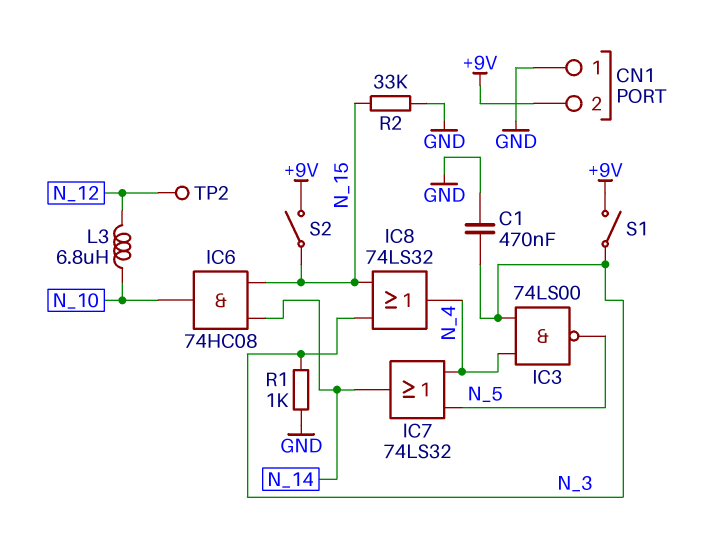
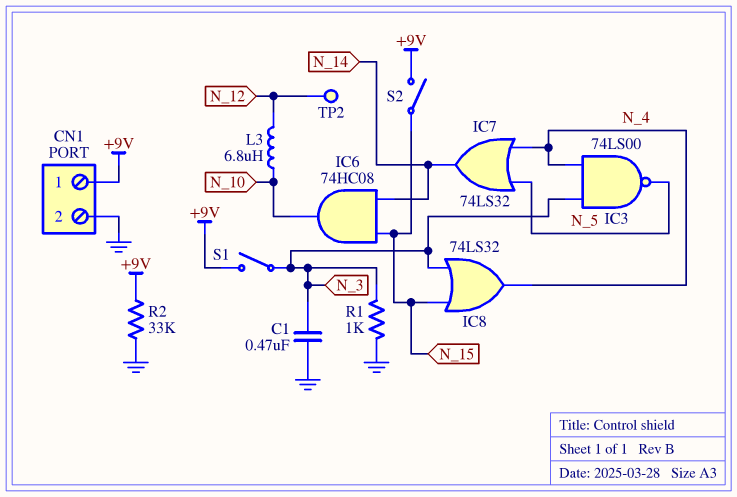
CN1 pin 1: GND -> +9V
CN1 pin 2: +9V -> GND
R2: 33k (GND, N_15) -> 33k (+9V, GND)

